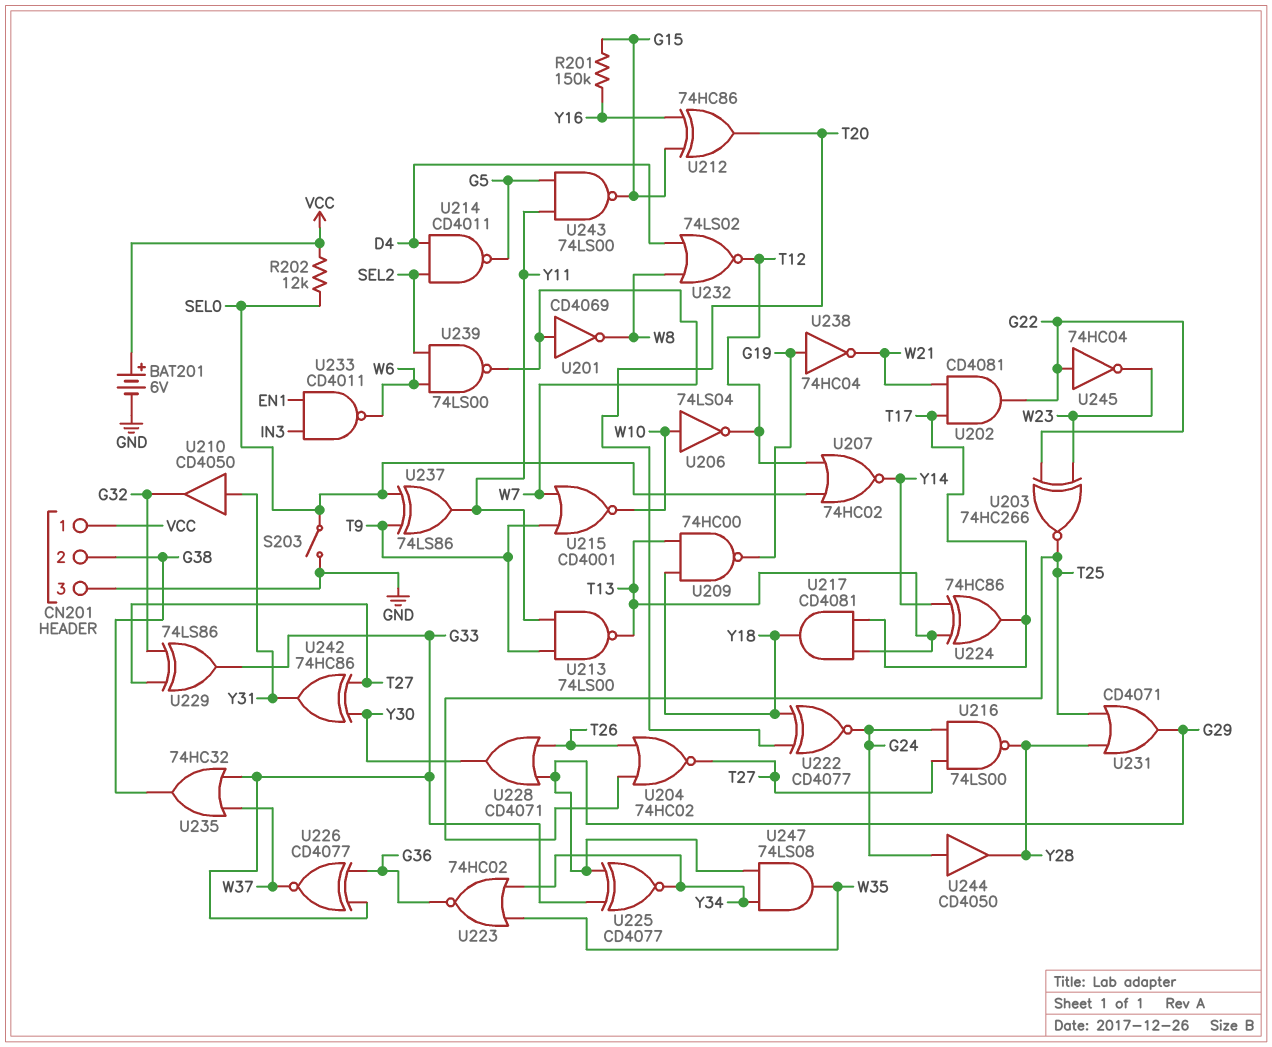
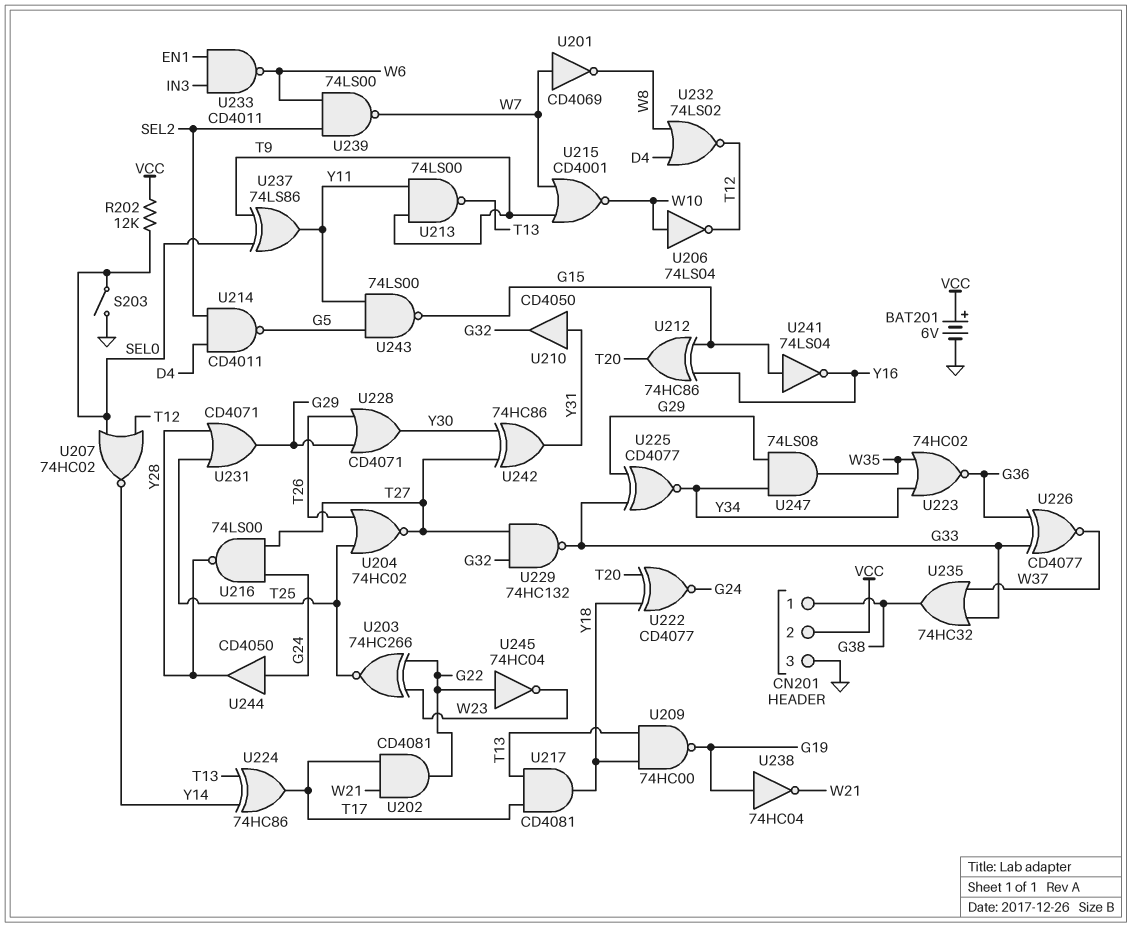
CN201 pin 1: VCC -> G38
CN201 pin 2: G38 -> VCC
R201: 150k (G15, Y16) -> none
U229: XOR 74LS86 (in G32, in T27, out G33) -> NAND 74HC132 (in G32, in T27, out G33)
U241: none -> NOT 74LS04 (in G15, out Y16)

